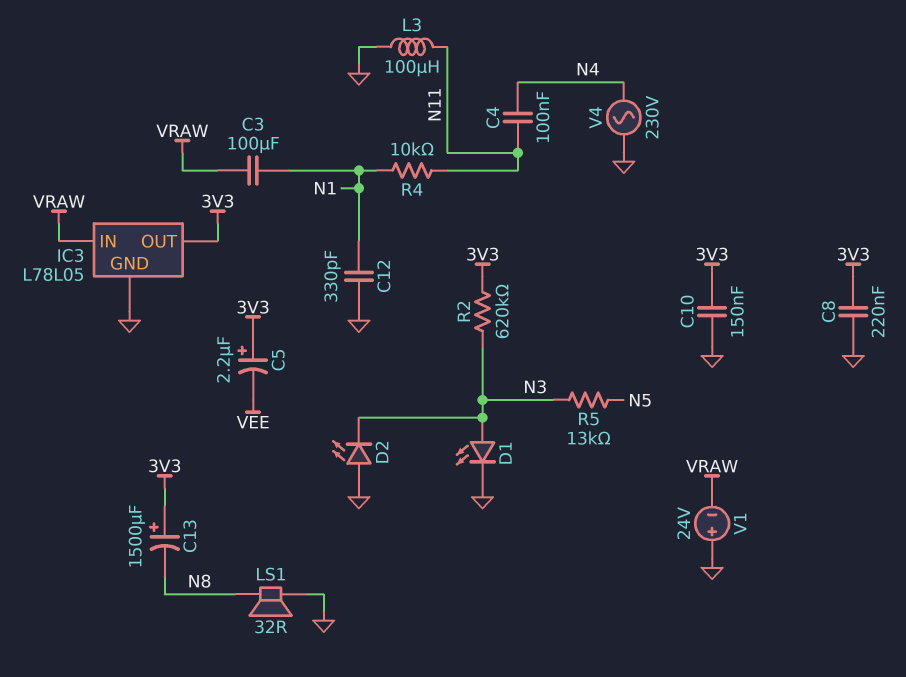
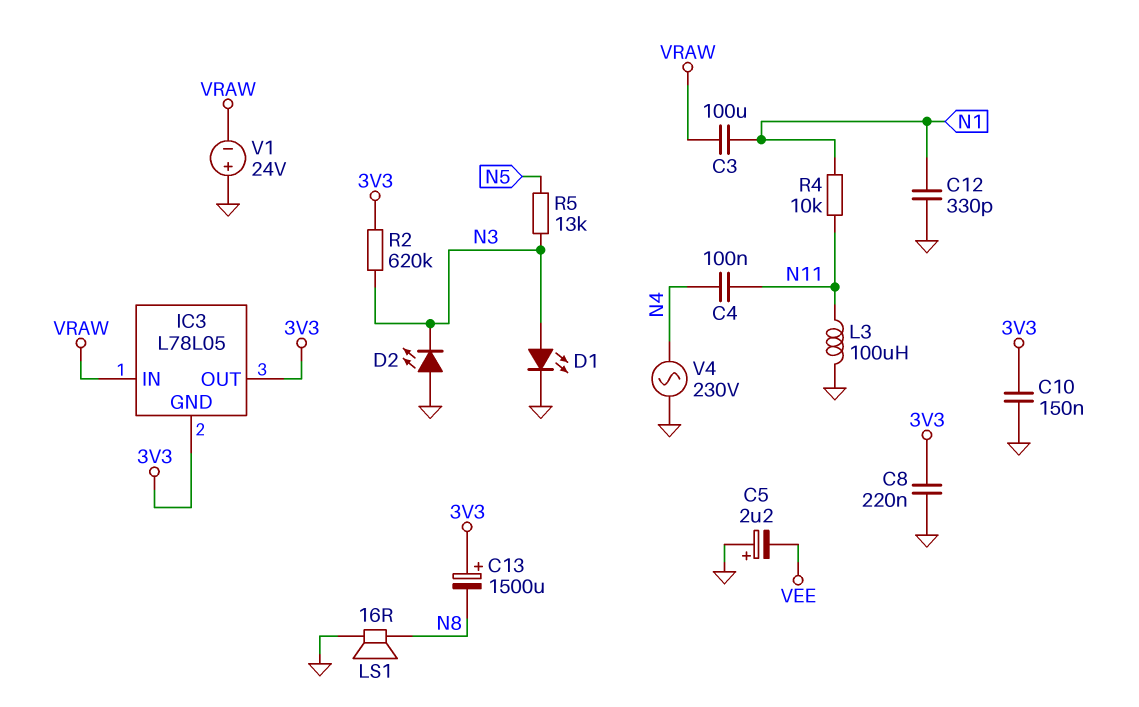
C5: 2.2uF (plus 3V3, minus VEE) -> 2.2uF (plus GND, minus VEE)
IC3 pin GND: GND -> 3V3
LS1: speaker 32R (GND, N8) -> speaker 16R (GND, N8)

